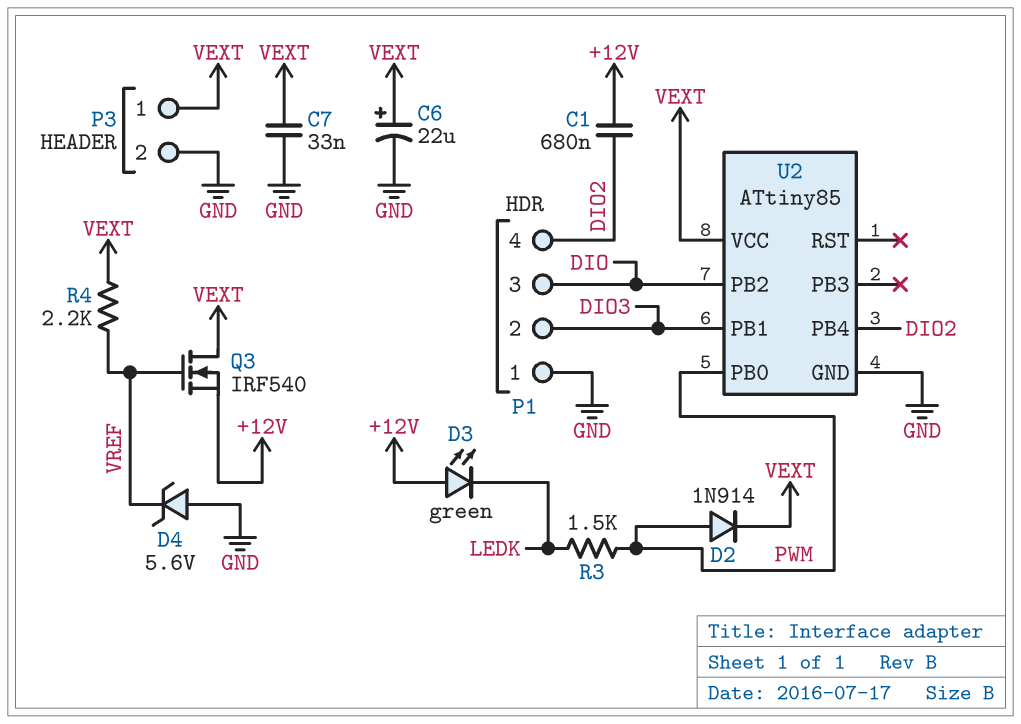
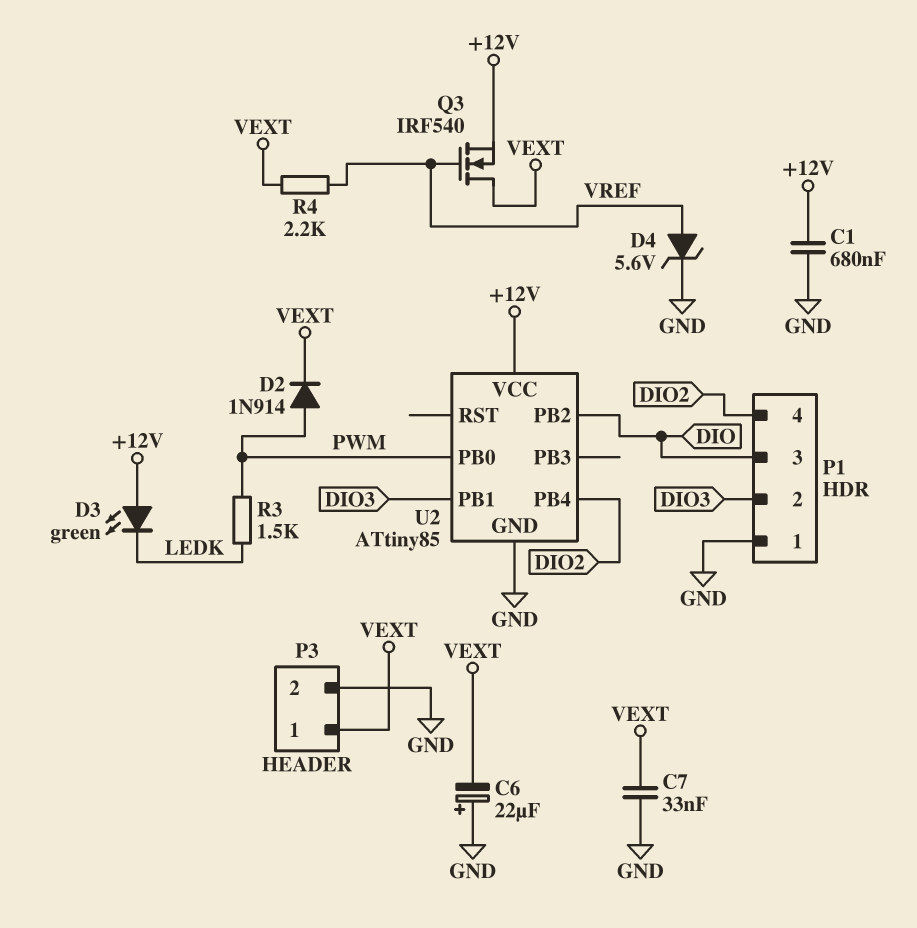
C1: 680nF (+12V, DIO2) -> 680nF (+12V, GND)
C6: 22uF (plus VEXT, minus GND) -> 22uF (plus GND, minus VEXT)
D4: zener 5.6V (A GND, K VREF) -> zener 5.6V (A VREF, K GND)
U2 pin VCC: VEXT -> +12V

